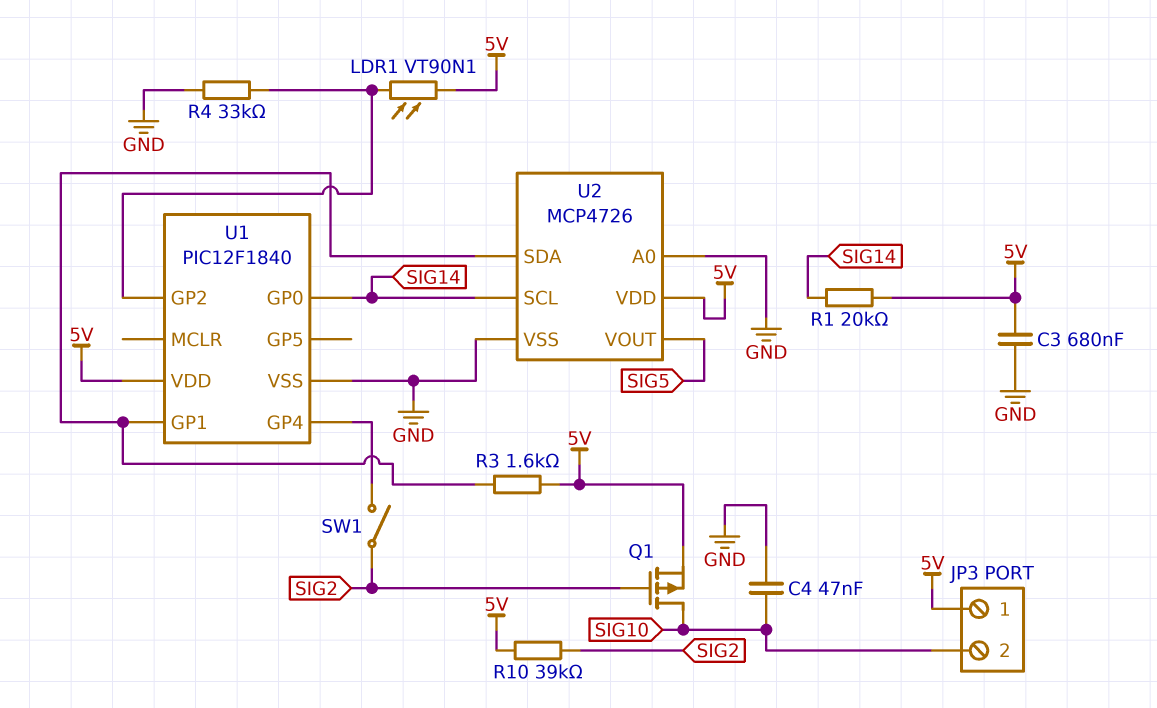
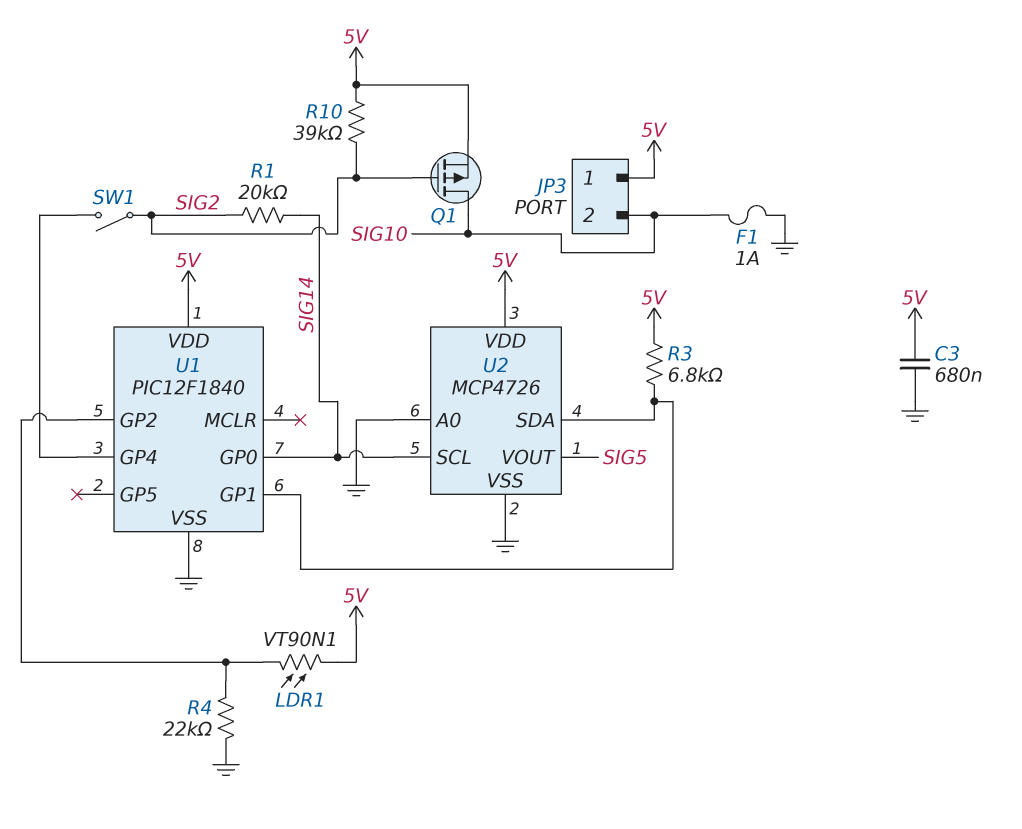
C4: 47nF (GND, SIG10) -> none
F1: none -> 1A (GND, SIG10)
R1: 20k (5V, SIG14) -> 20k (SIG2, SIG14)
R3: 1.6k (5V, U1/GP1) -> 6.8k (5V, U1/GP1)
R4: 33k (GND, U1/GP2) -> 22k (GND, U1/GP2)

